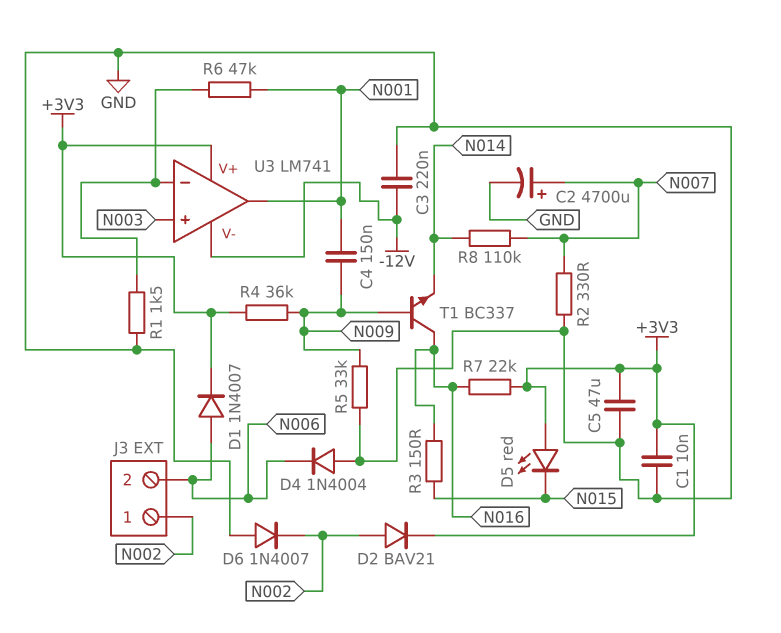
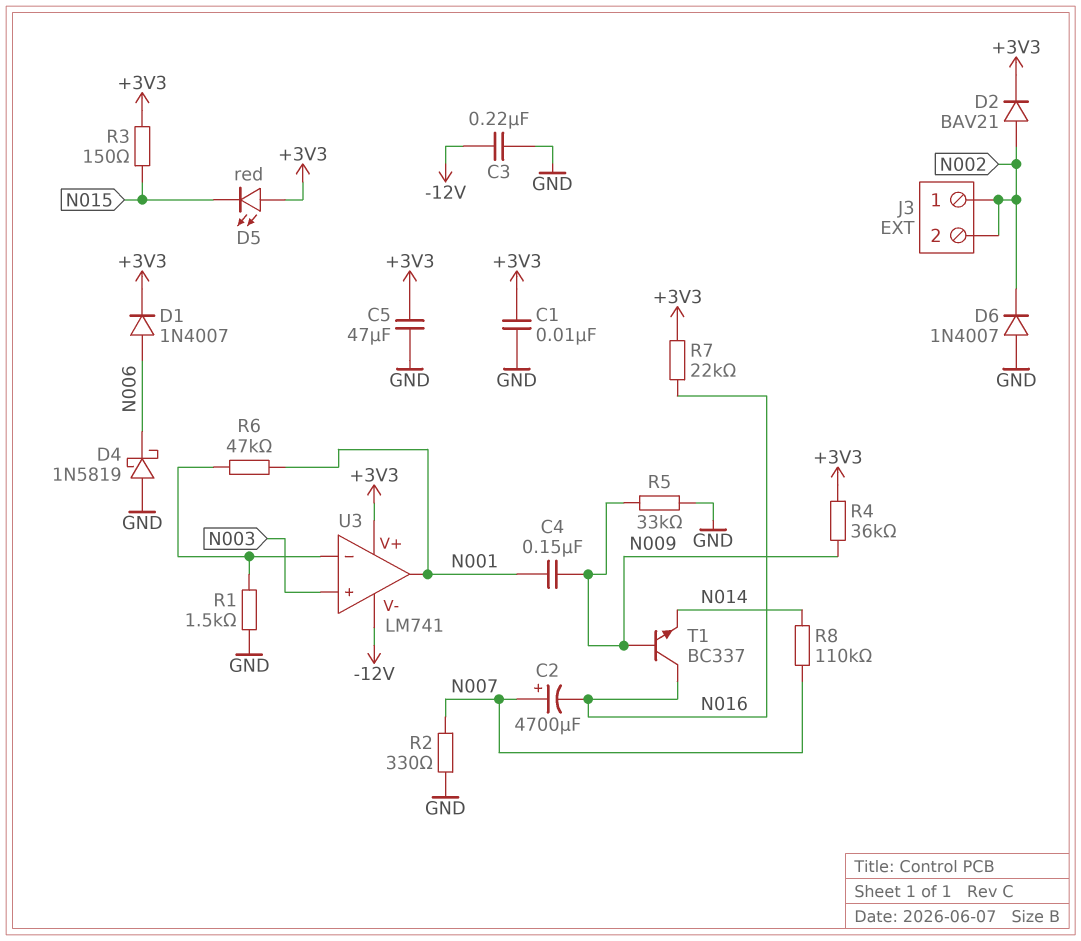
C2: 4700uF (plus N007, minus GND) -> 4700uF (plus N007, minus N016)
D4: diode 1N4004 (A GND, K N006) -> schottky 1N5819 (A GND, K N006)
J3 pin 2: N006 -> N002
R3: 150 (N015, N016) -> 150 (+3V3, N015)

